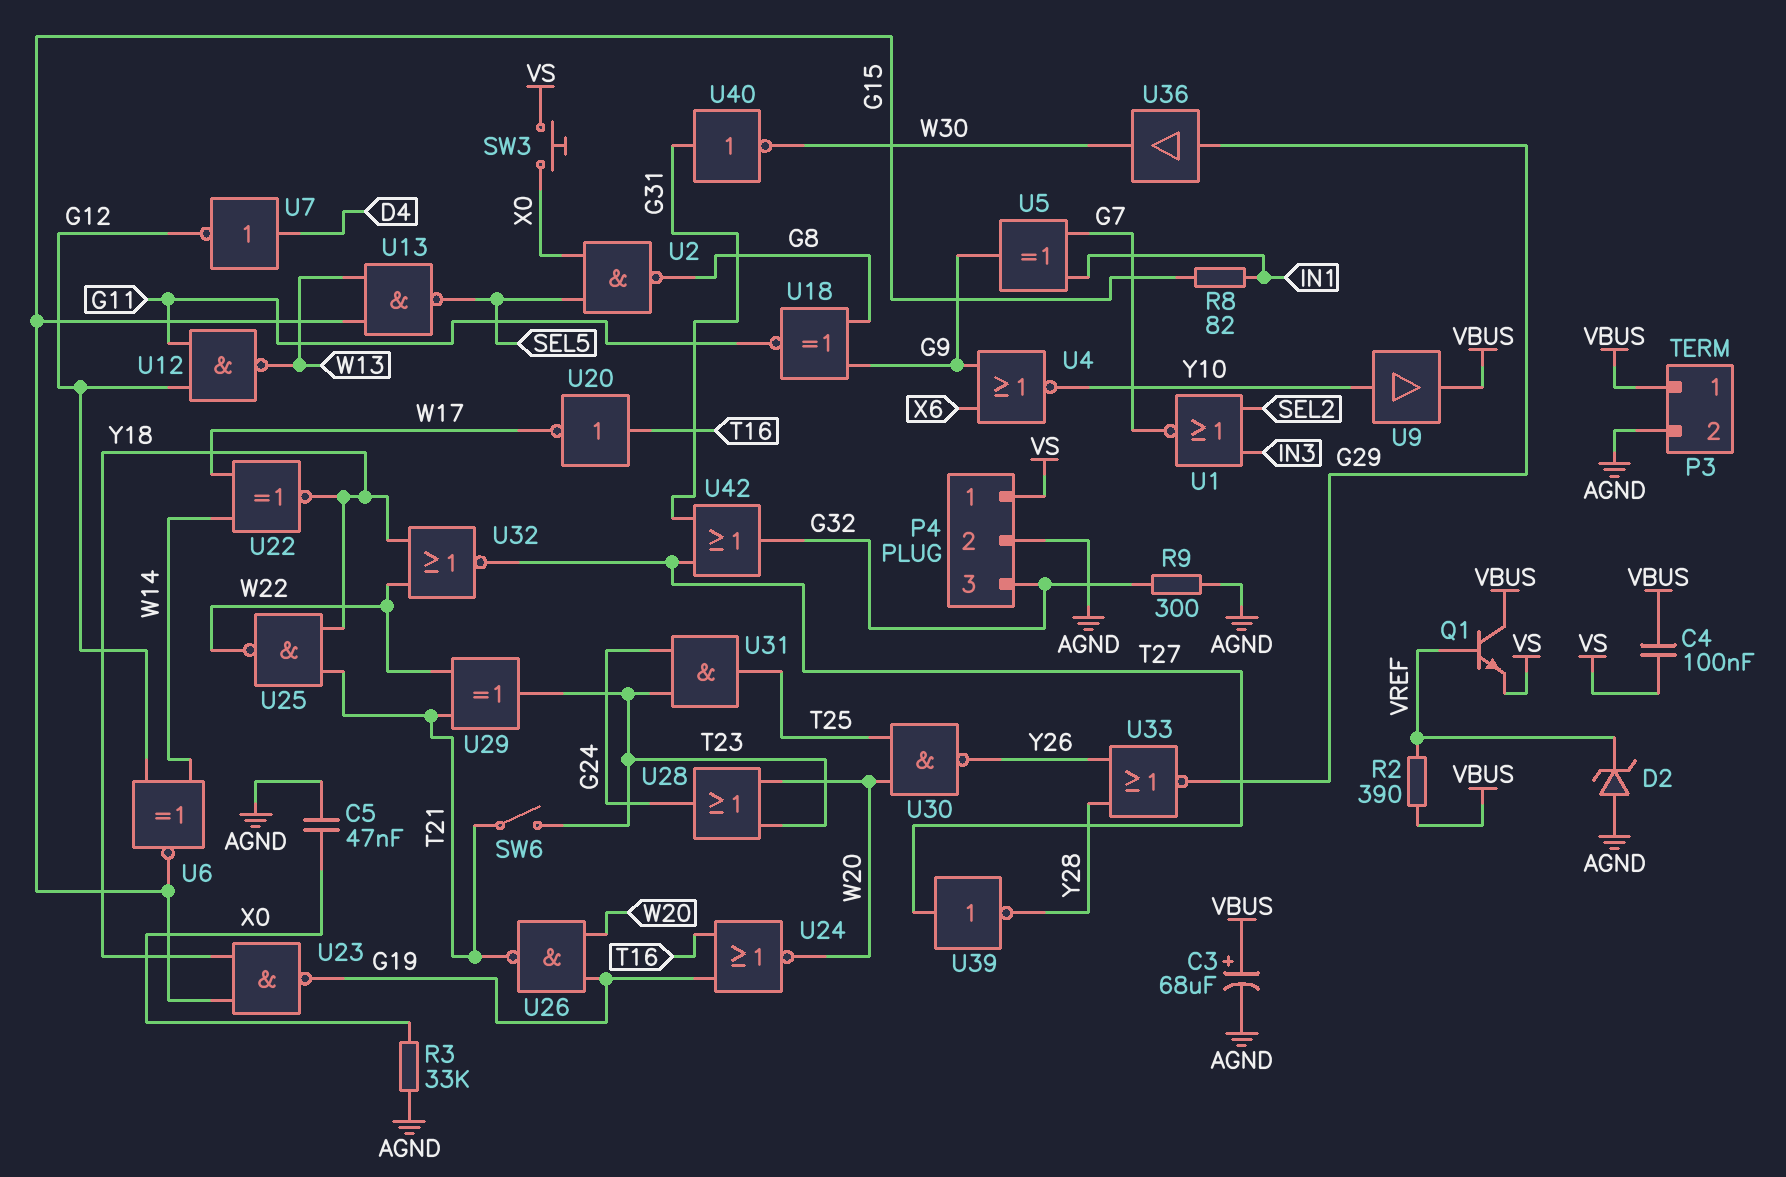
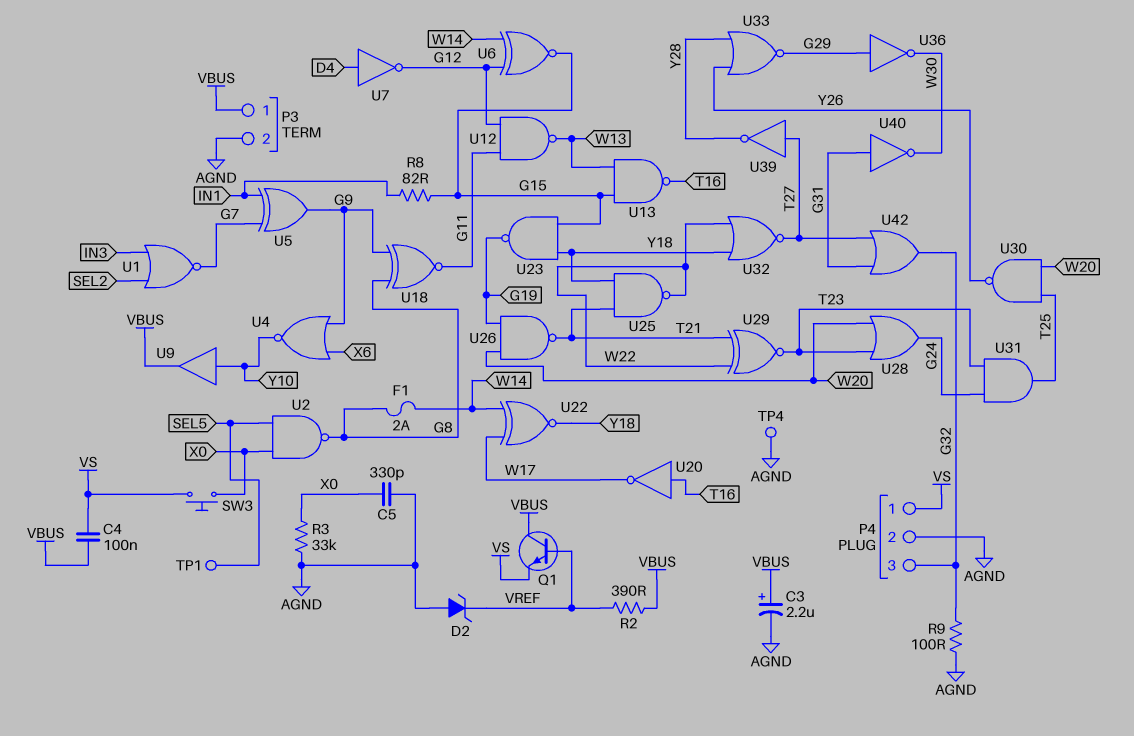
C3: 68uF (plus VBUS, minus AGND) -> 2.2uF (plus VBUS, minus AGND)
C5: 47nF (AGND, X0) -> 330pF (AGND, X0)
F1: none -> 2A (G8, W14)
R9: 300 (AGND, G32) -> 100 (AGND, G32)
SW6: switch (T21, T23) -> none
TP1: none -> test point (SEL5)
TP4: none -> test point (AGND)
U13: NAND (in G15, in W13, out SEL5) -> NAND (in G15, in W13, out T16)
U24: NOR (in G19, in T16, out W20) -> none
U29: XOR (in T21, in W22, out T23) -> XNOR (in T21, in W22, out T23)
U36: buffer (in G29, out W30) -> NOT (in G29, out W30)

